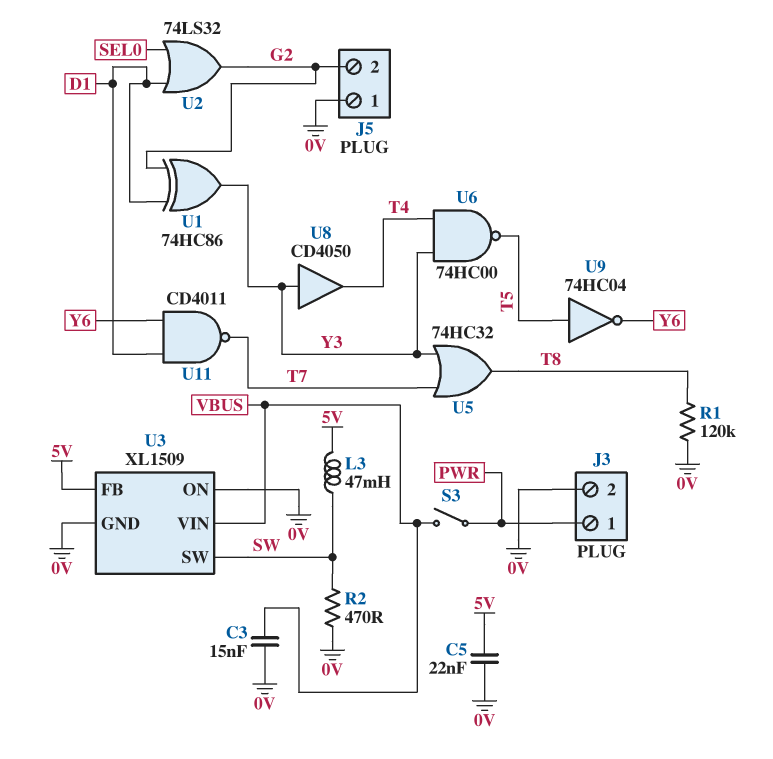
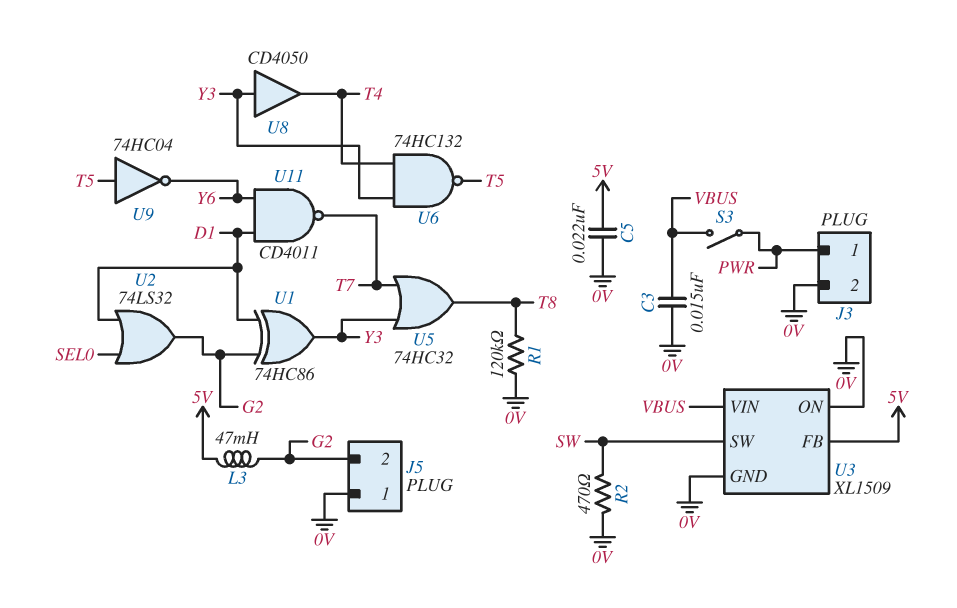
L3: 47mH (5V, SW) -> 47mH (5V, G2)
U6: NAND 74HC00 (in T4, in Y3, out T5) -> NAND 74HC132 (in T4, in Y3, out T5)

